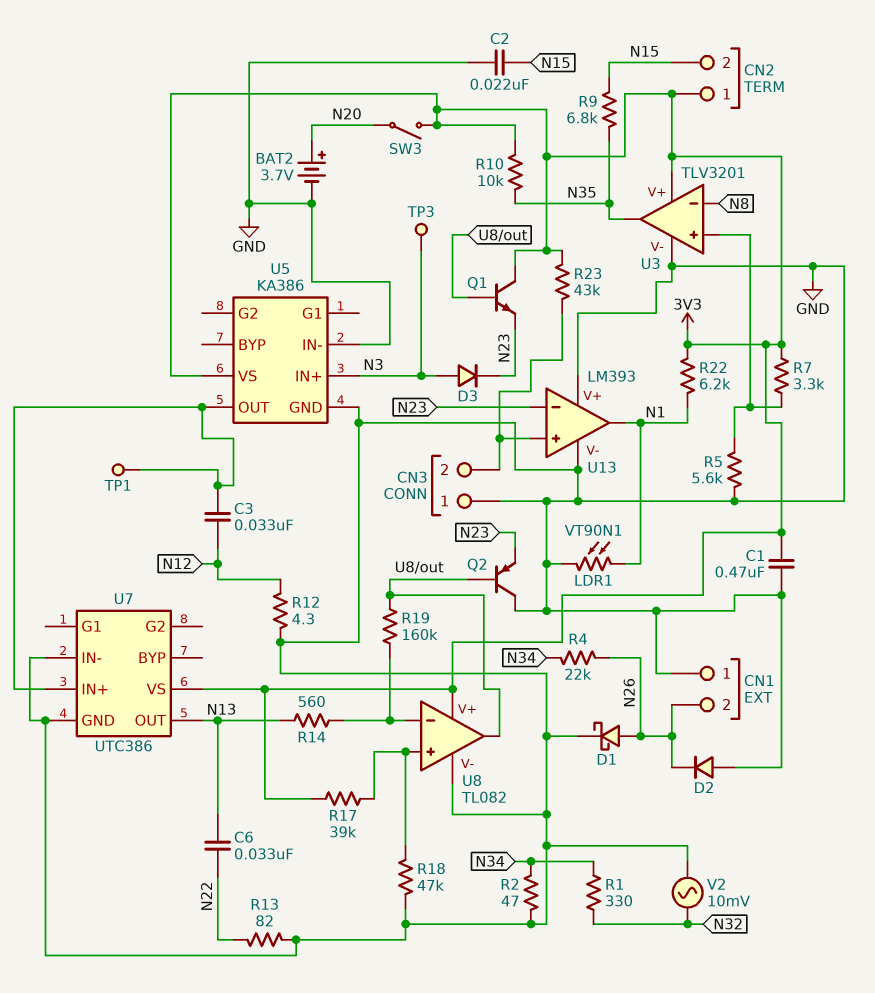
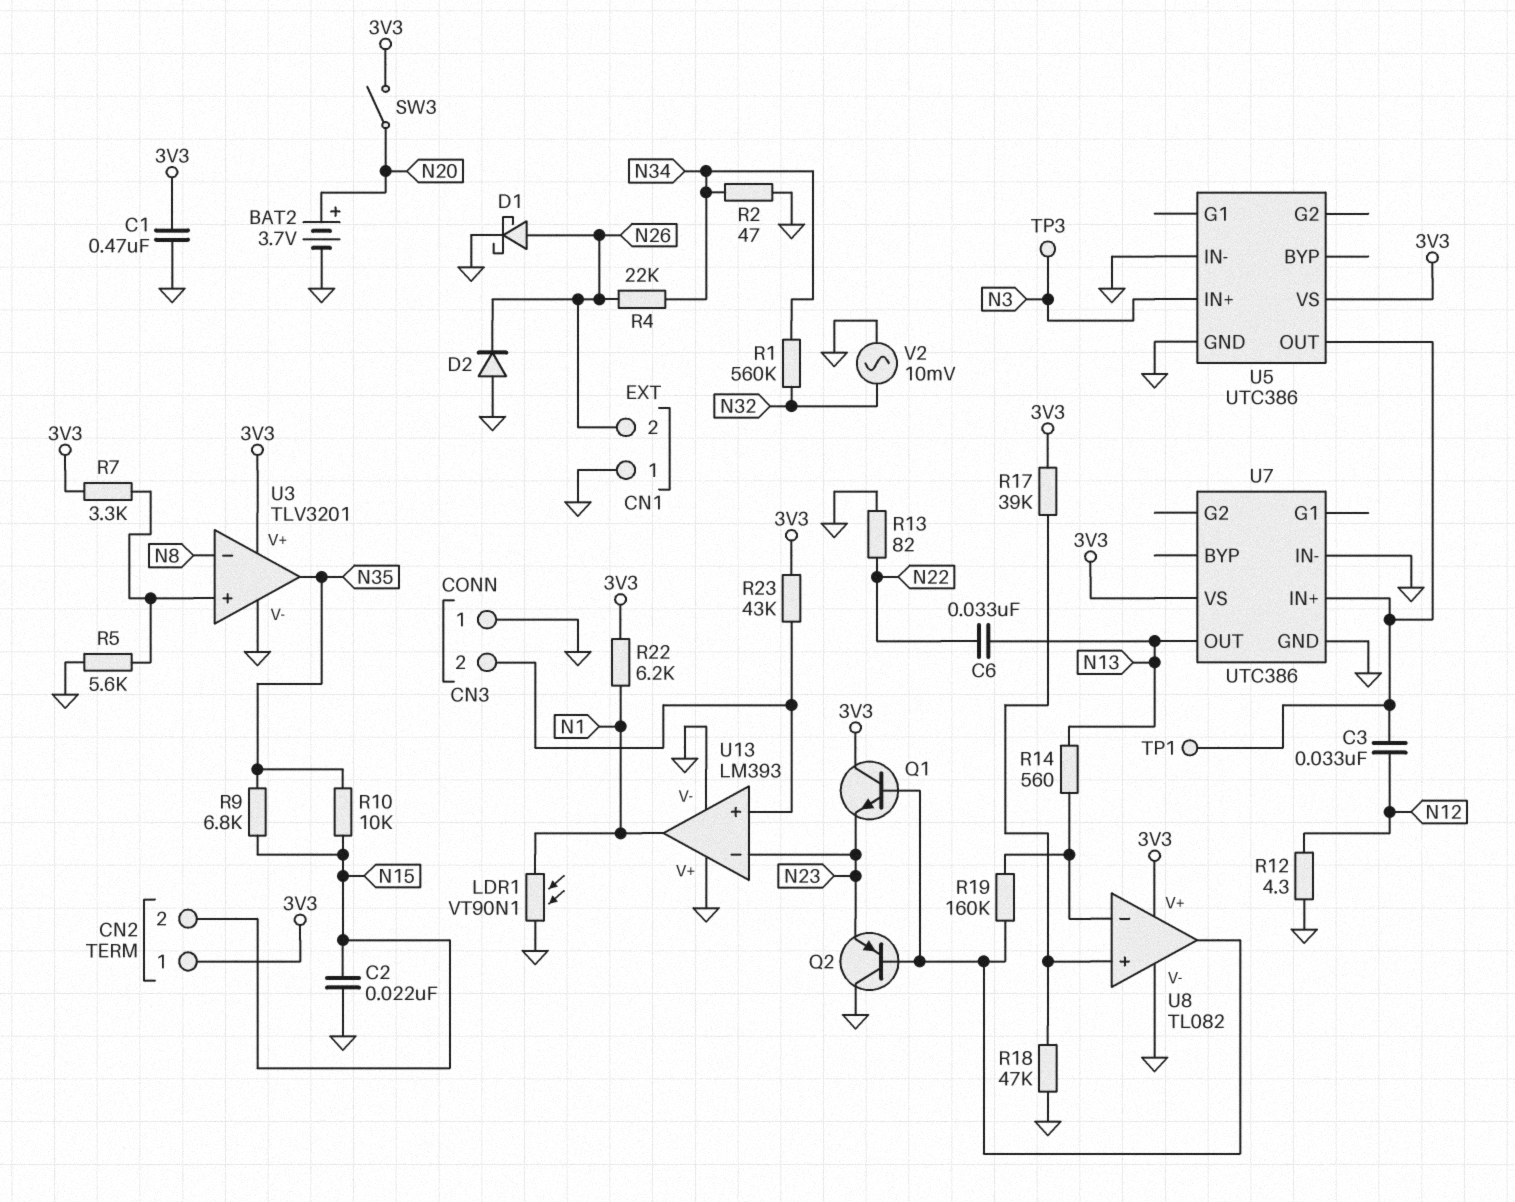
D3: diode (A N3, K N23) -> none
R1: 330 (N32, N34) -> 560k (N32, N34)
R10: 10k (3V3, N35) -> 10k (N15, N35)
U5: KA386 -> UTC386

